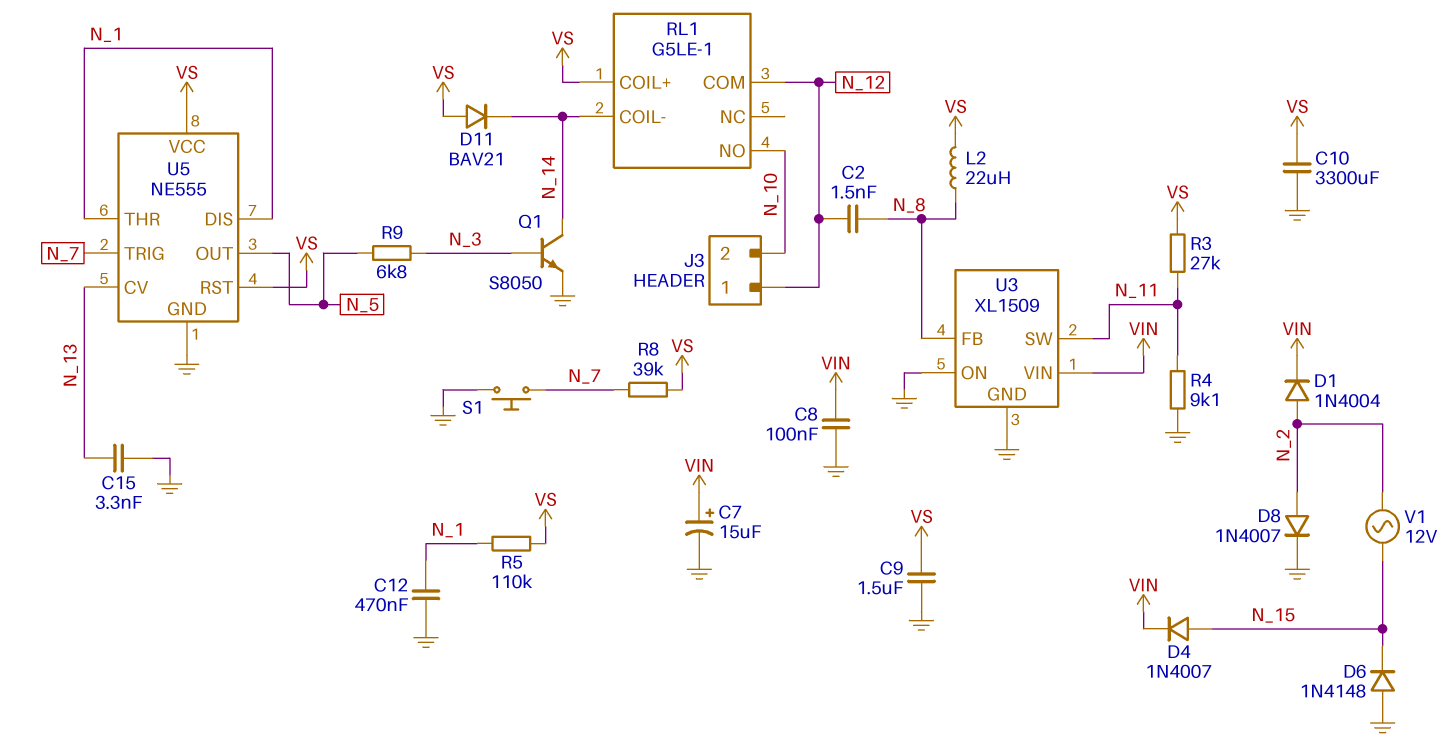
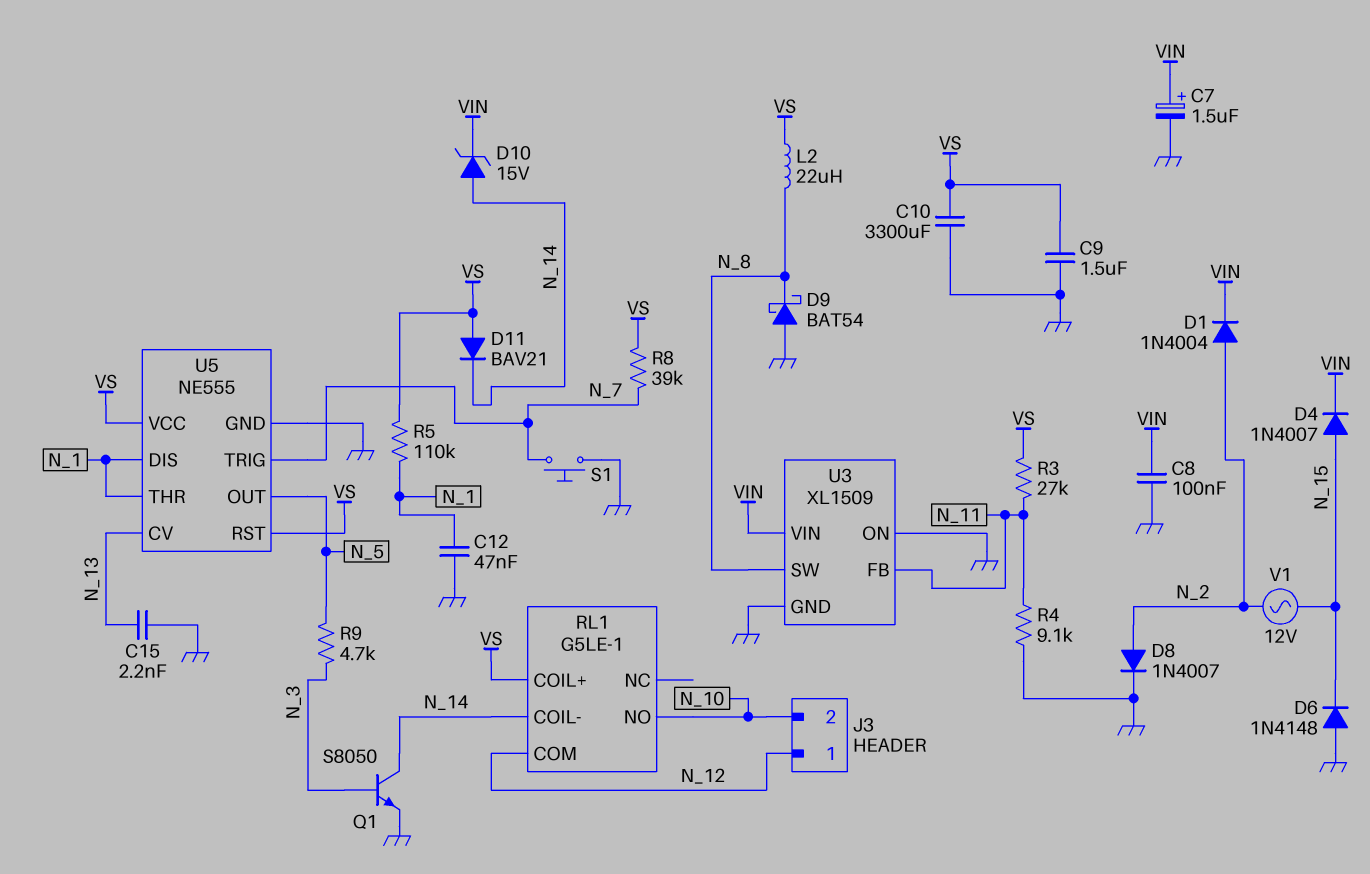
C2: 1.5nF (N_8, N_12) -> none
C7: 15uF (plus VIN, minus GND) -> 1.5uF (plus VIN, minus GND)
C12: 470nF (GND, N_1) -> 47nF (GND, N_1)
C15: 3.3nF (GND, N_13) -> 2.2nF (GND, N_13)
D9: none -> schottky BAT54 (A GND, K N_8)
D10: none -> zener 15V (A N_14, K VIN)
R9: 6.8k (N_3, N_5) -> 4.7k (N_3, N_5)
U3 pin FB: N_8 -> N_11
U3 pin SW: N_11 -> N_8

